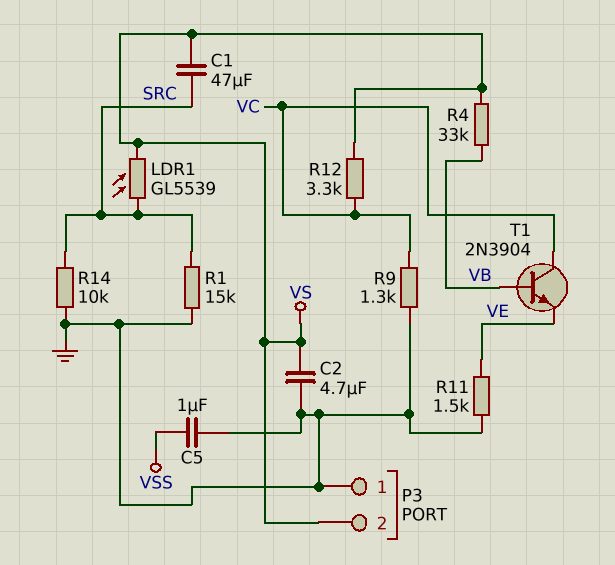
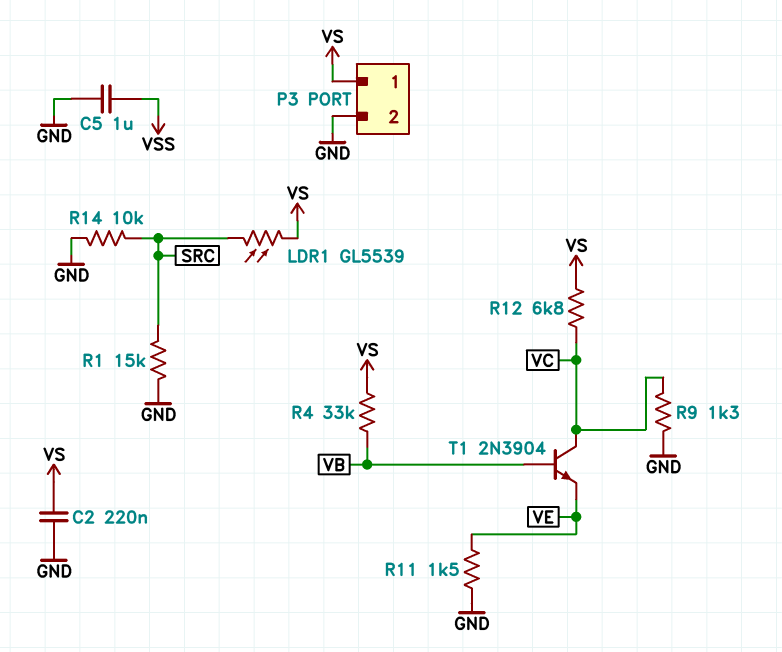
C1: 47uF (SRC, VS) -> none
C2: 4.7uF (GND, VS) -> 220nF (GND, VS)
P3 pin 1: GND -> VS
P3 pin 2: VS -> GND
R12: 3.3k (VC, VS) -> 6.8k (VC, VS)

